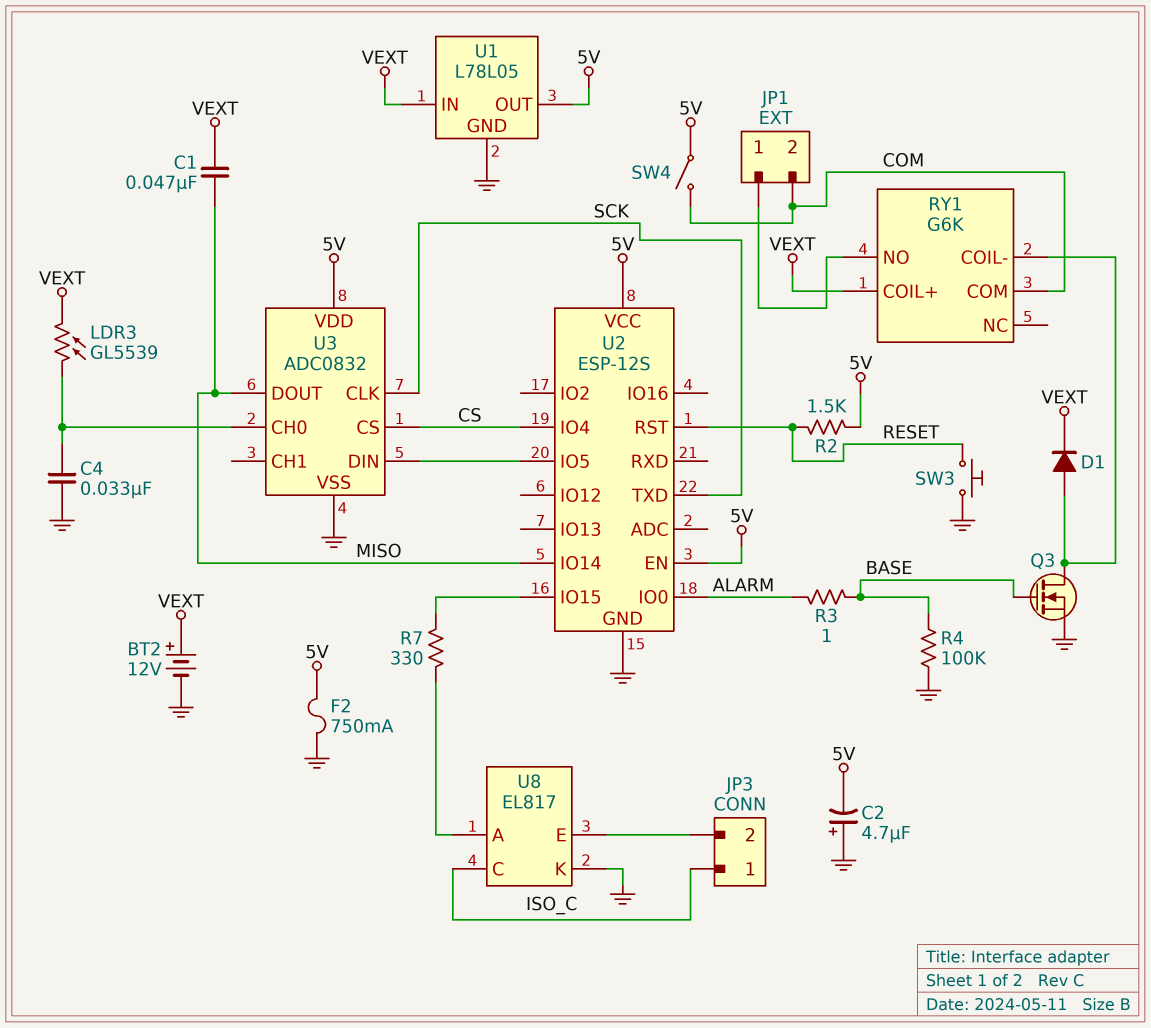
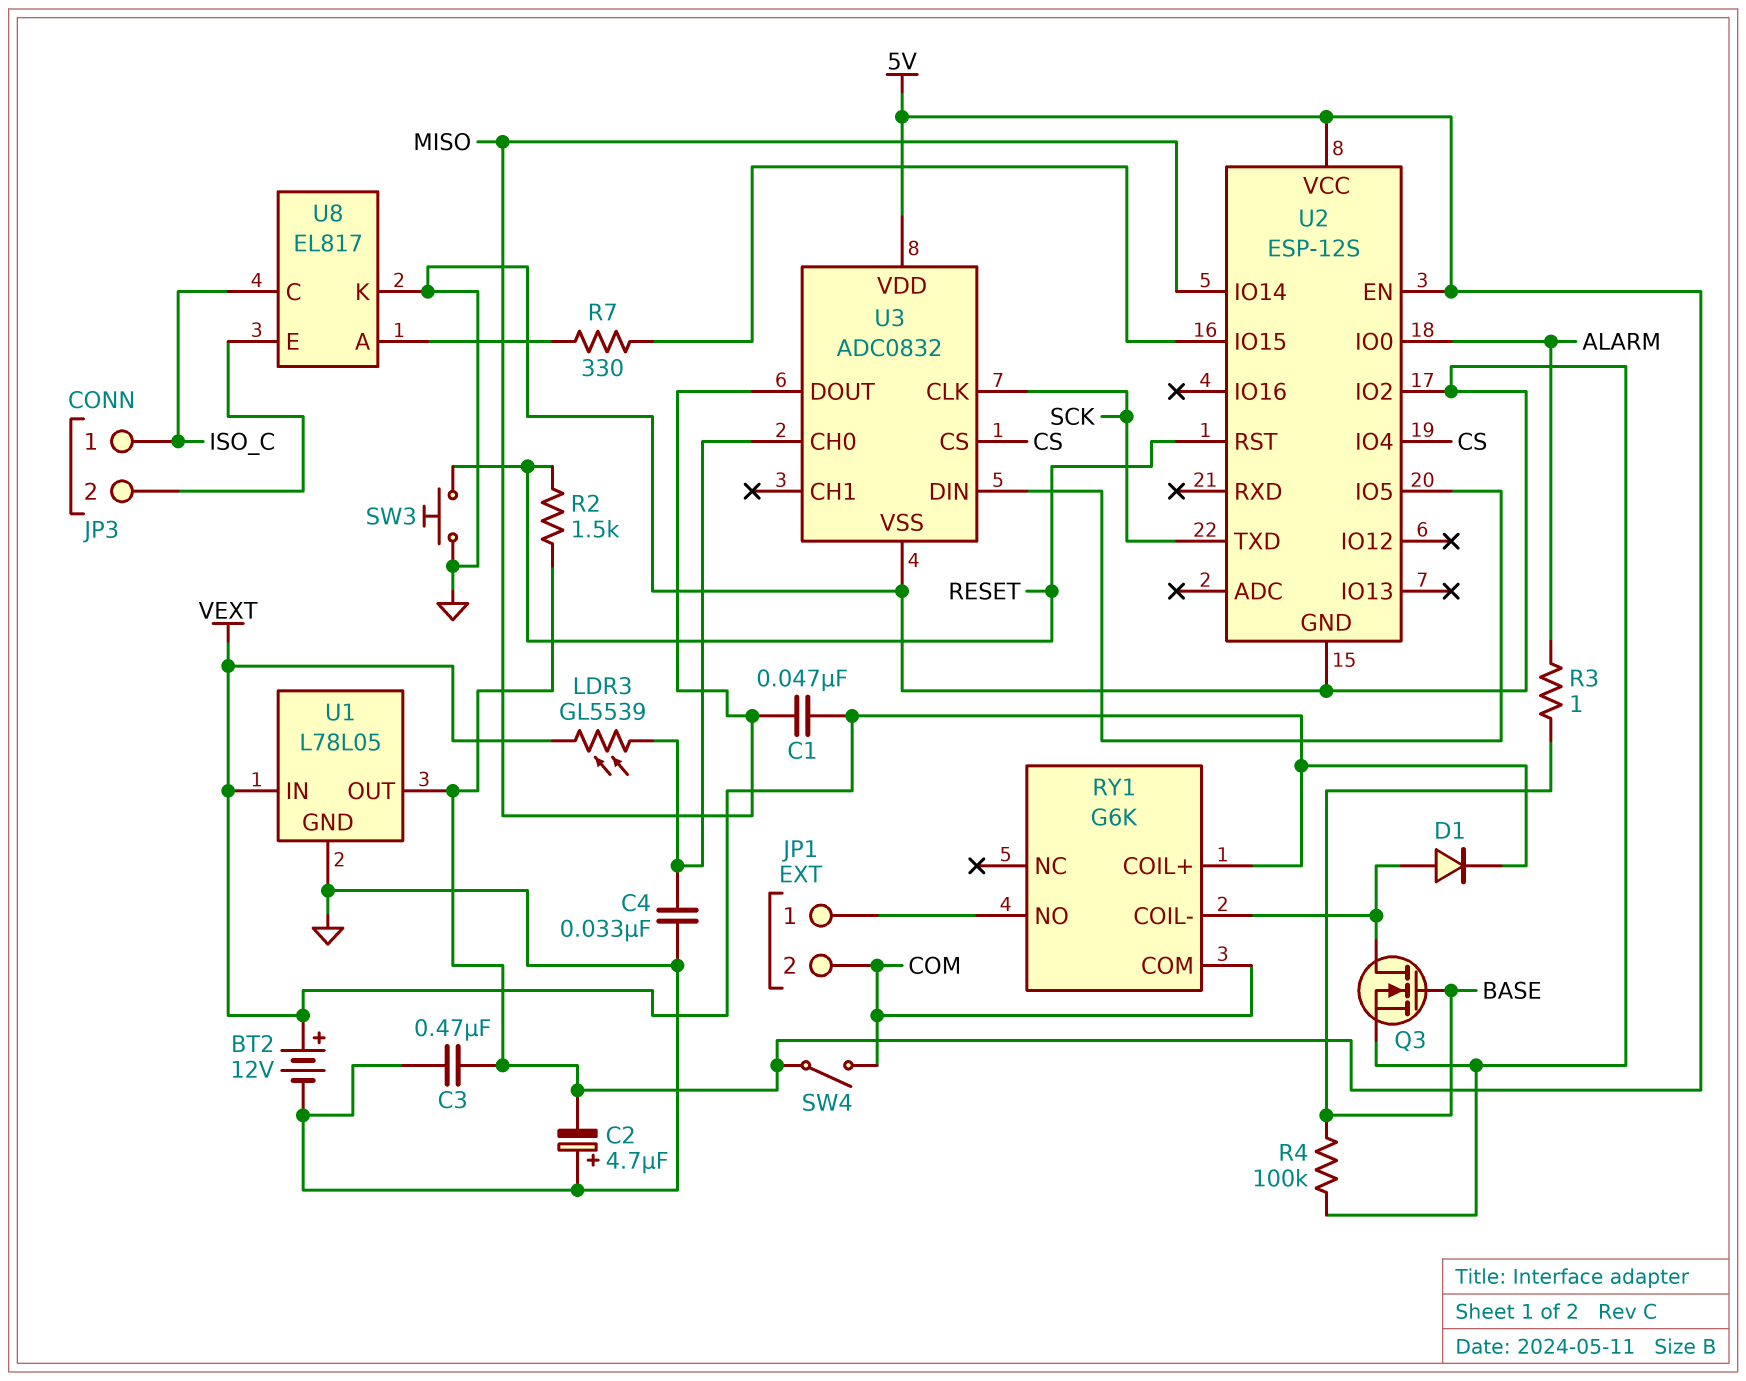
C3: none -> 470nF (5V, GND)
F2: 750mA (5V, GND) -> none
U2 pin IO2: none -> GND

